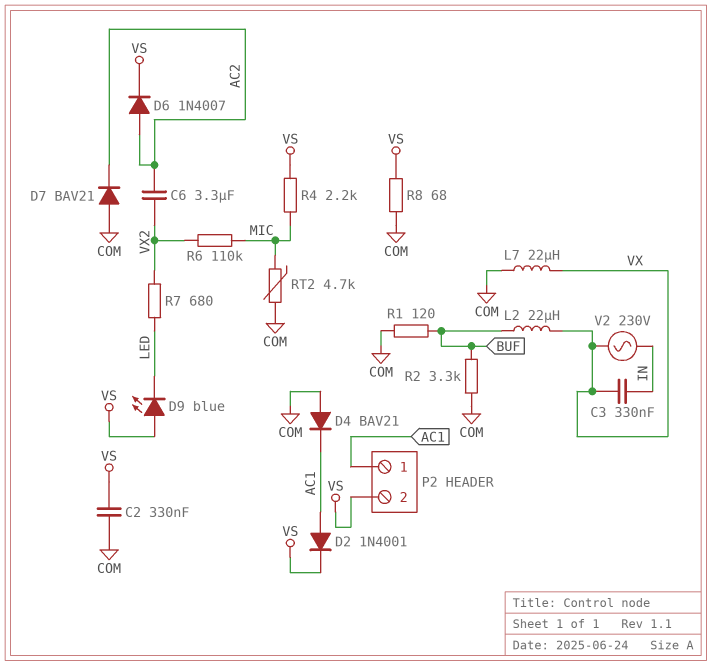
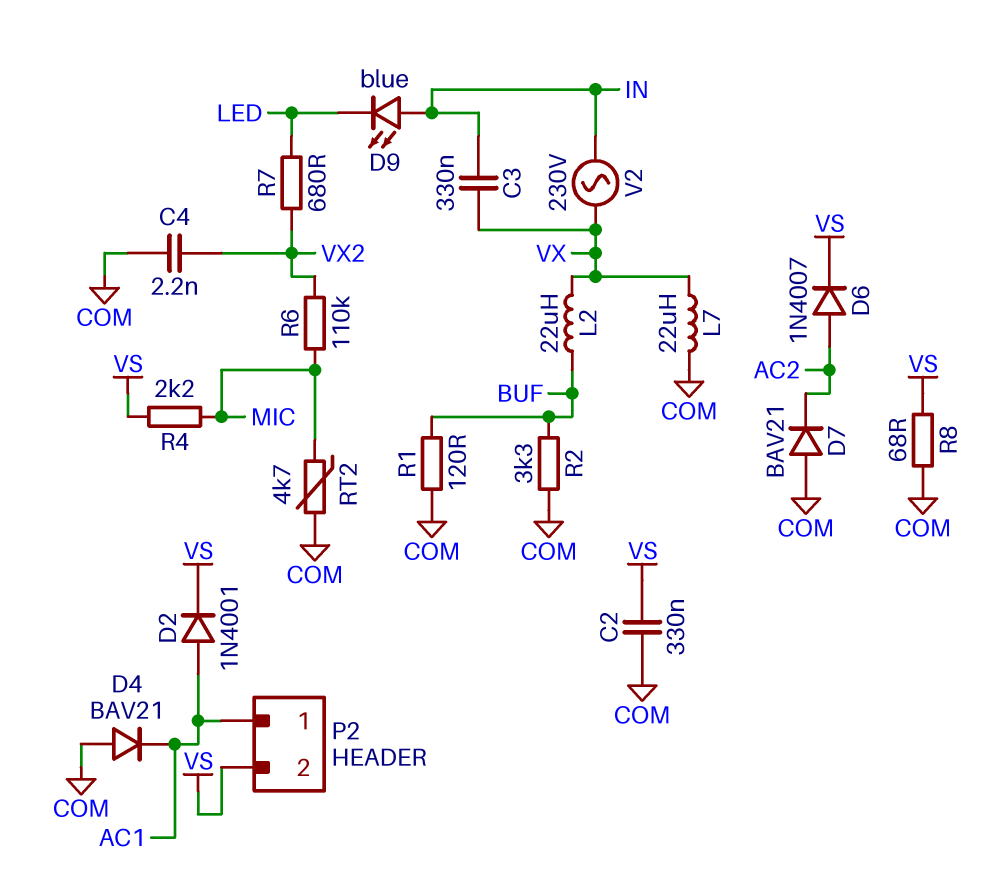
C4: none -> 2.2nF (COM, VX2)
C6: 3.3uF (AC2, VX2) -> none
D9: LED blue (A VS, K LED) -> LED blue (A IN, K LED)

